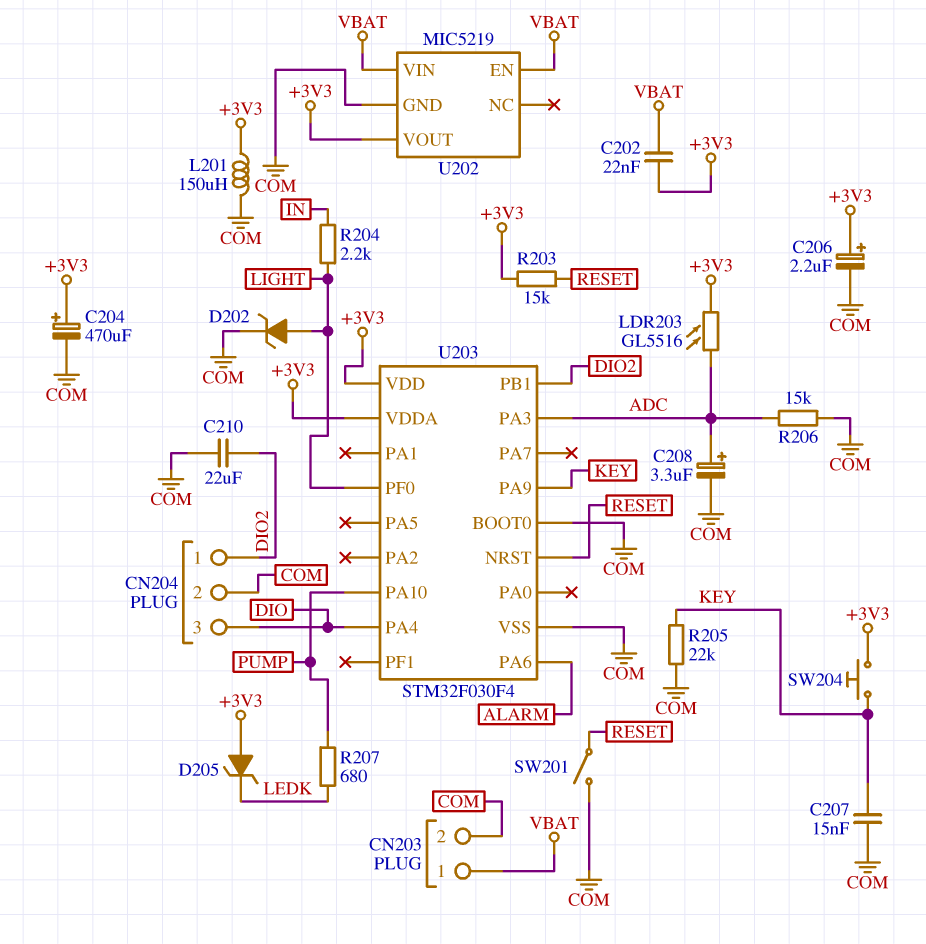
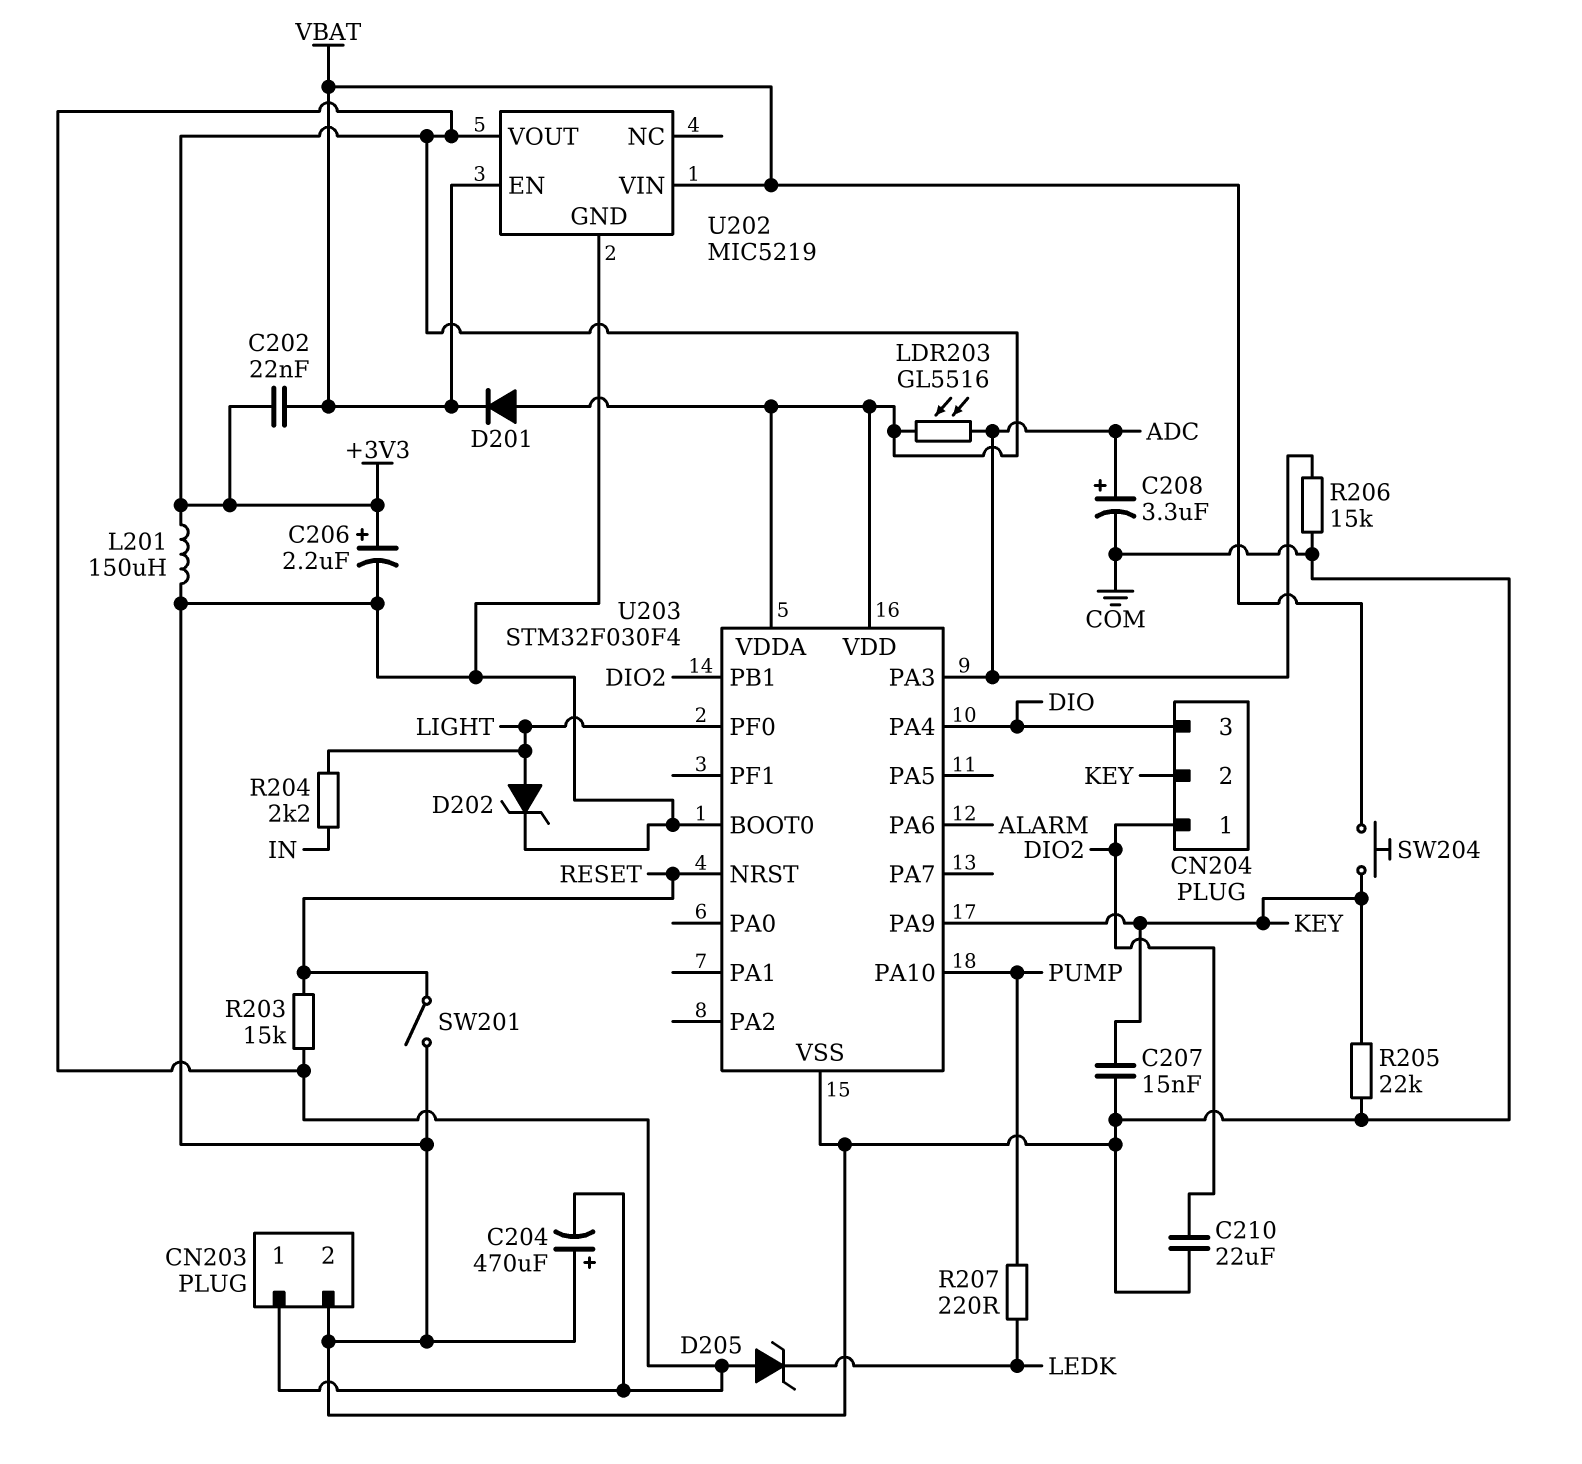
C204: 470uF (plus +3V3, minus COM) -> 470uF (plus COM, minus +3V3)
CN203 pin 1: VBAT -> +3V3
CN204 pin 2: COM -> KEY
D201: none -> diode (A +3V3, K VBAT)
R207: 680 (LEDK, PUMP) -> 220 (LEDK, PUMP)
SW204: button (+3V3, KEY) -> button (KEY, VBAT)

